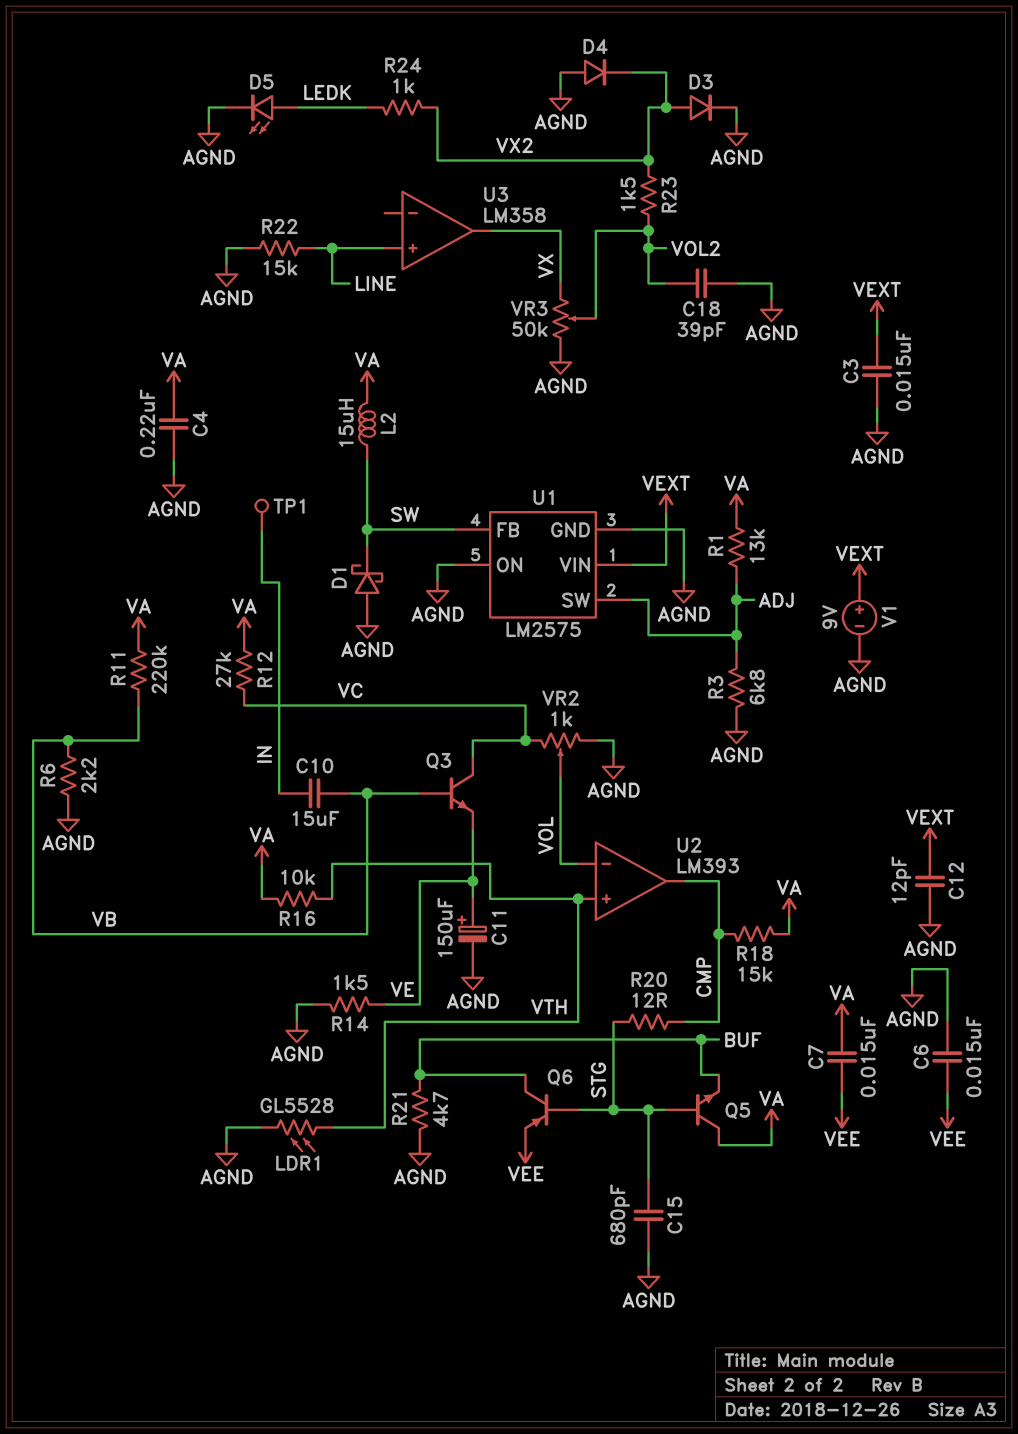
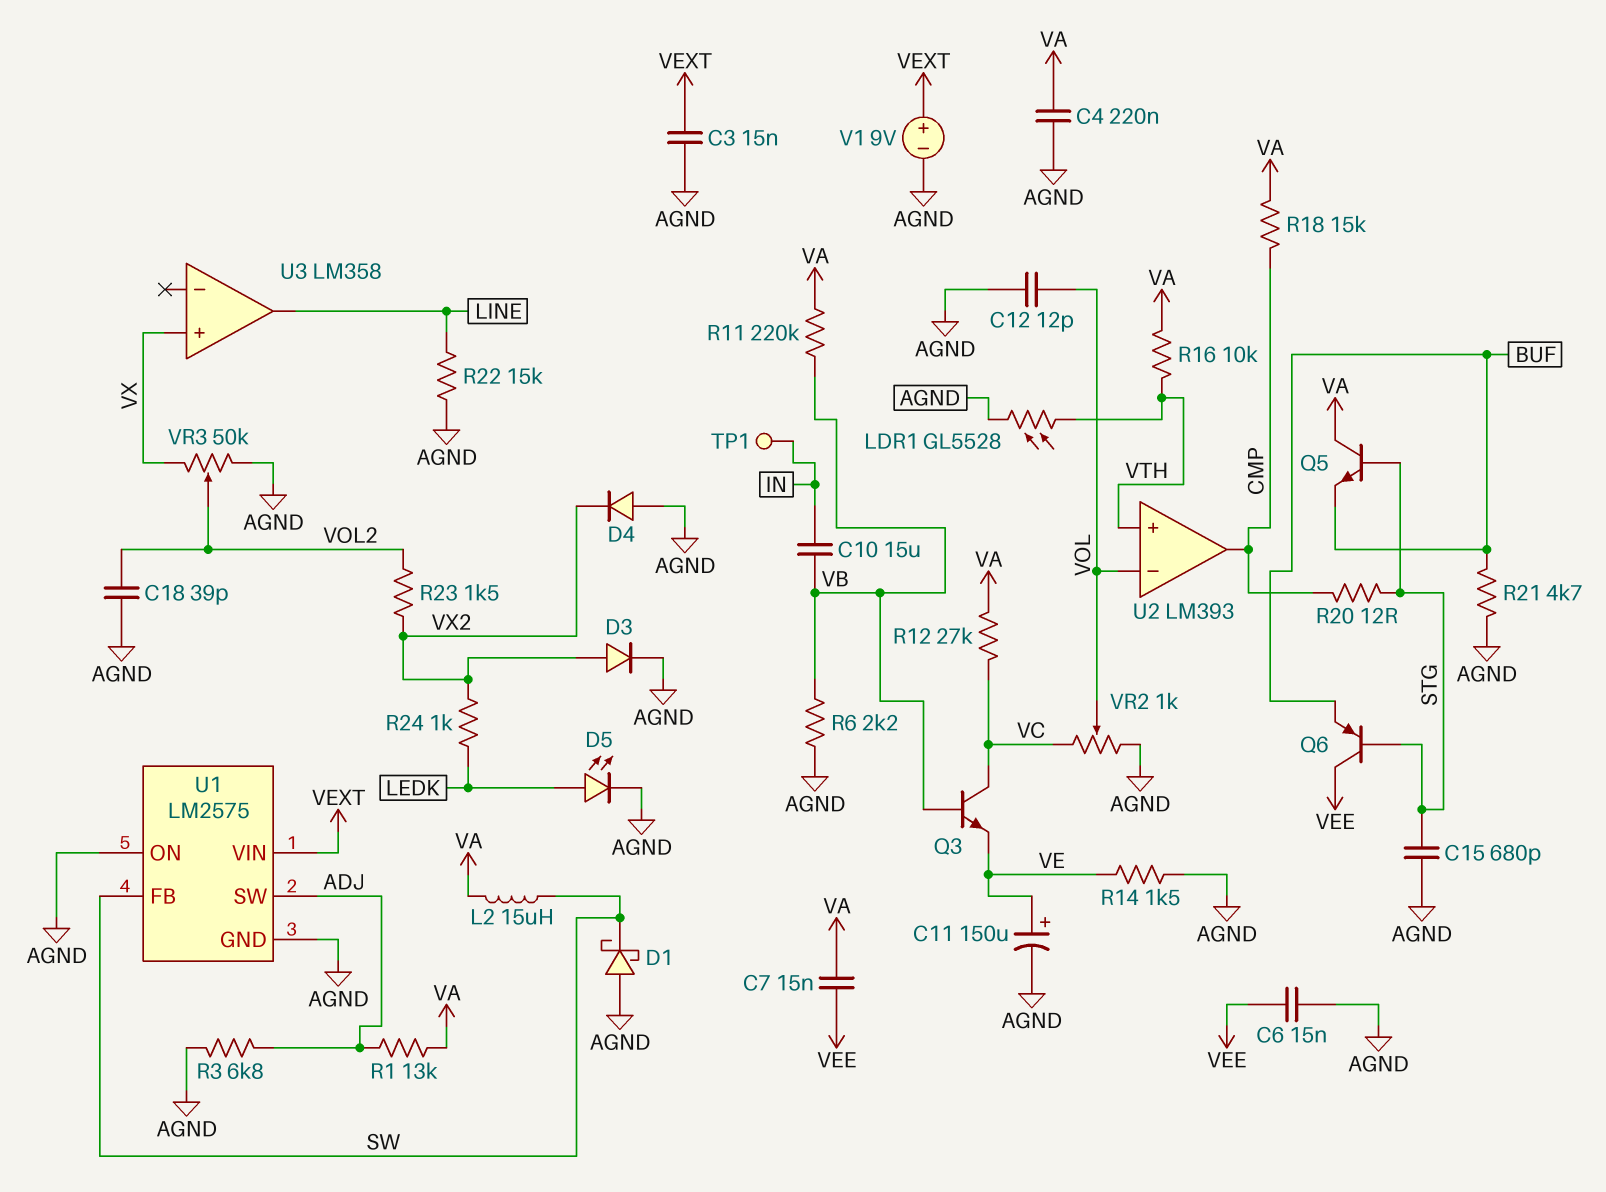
C12: 12pF (AGND, VEXT) -> 12pF (AGND, VOL)
Q6: PNP (B STG, C BUF, E VEE) -> PNP (B STG, C VEE, E BUF)
U3 pin in+: LINE -> VX
U3 pin out: VX -> LINE

